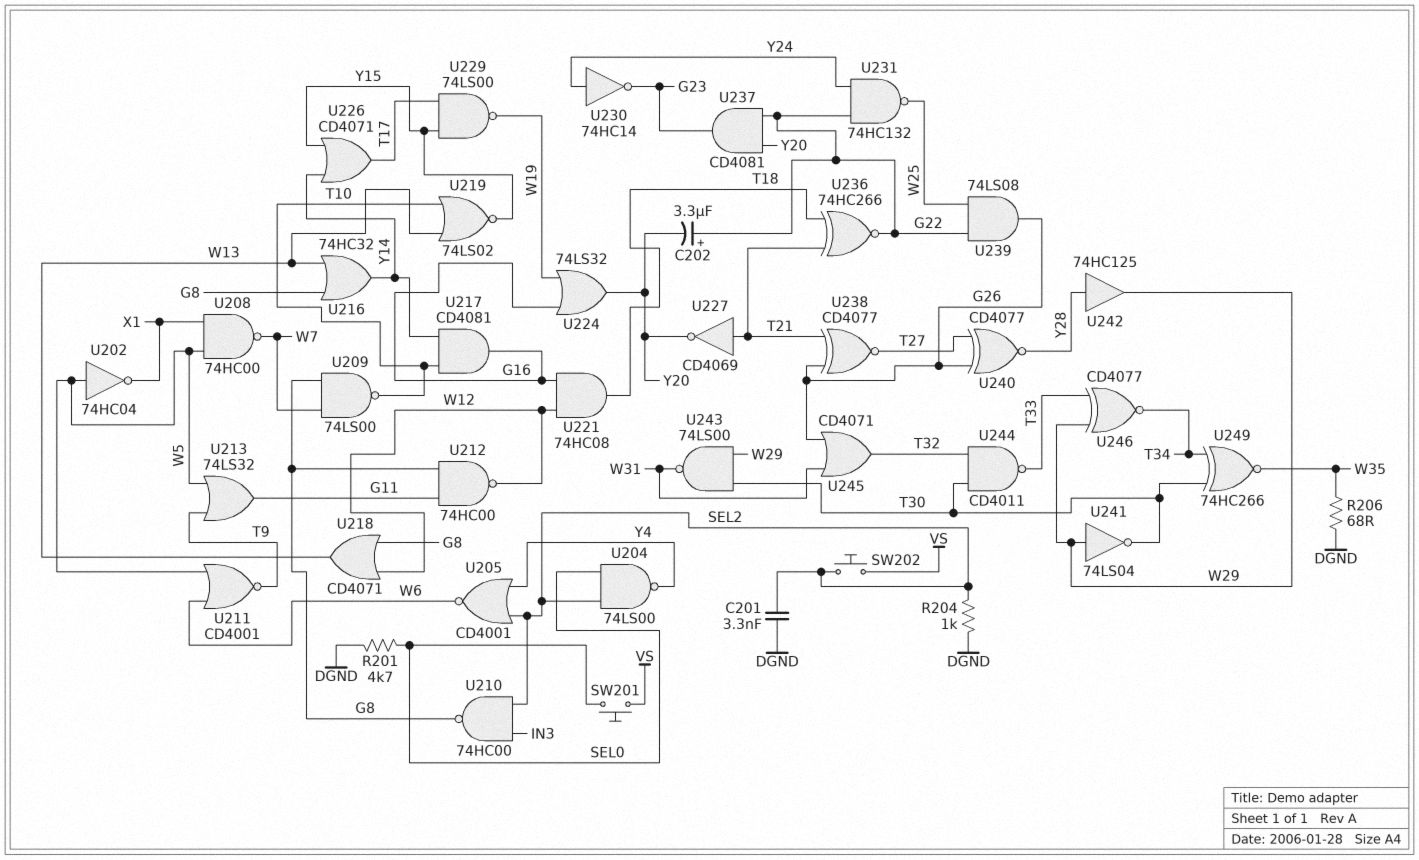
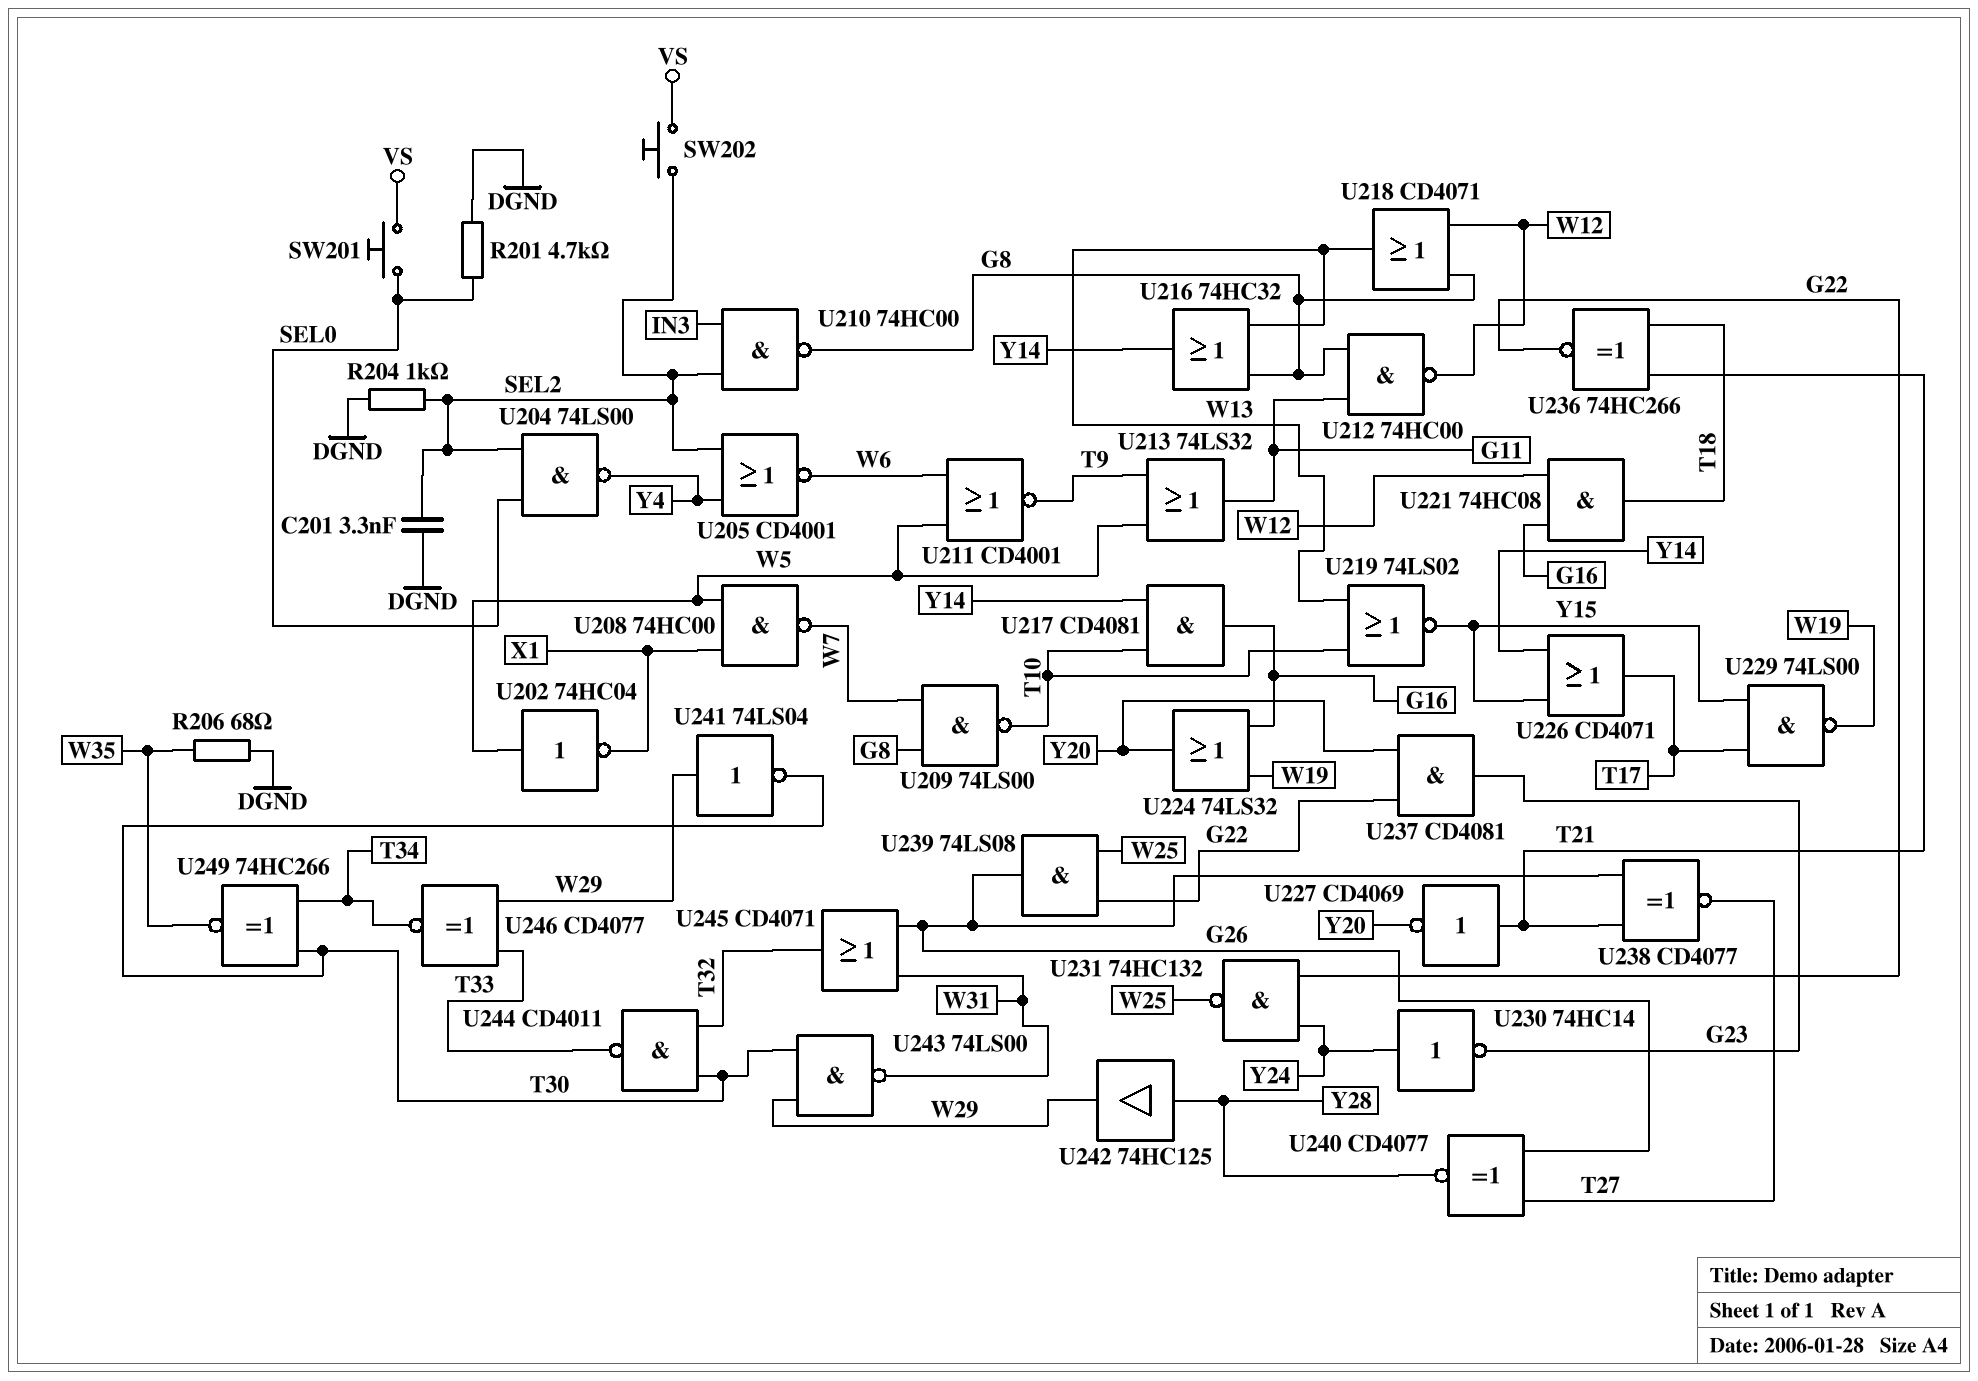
C202: 3.3uF (plus G22, minus Y20) -> none

